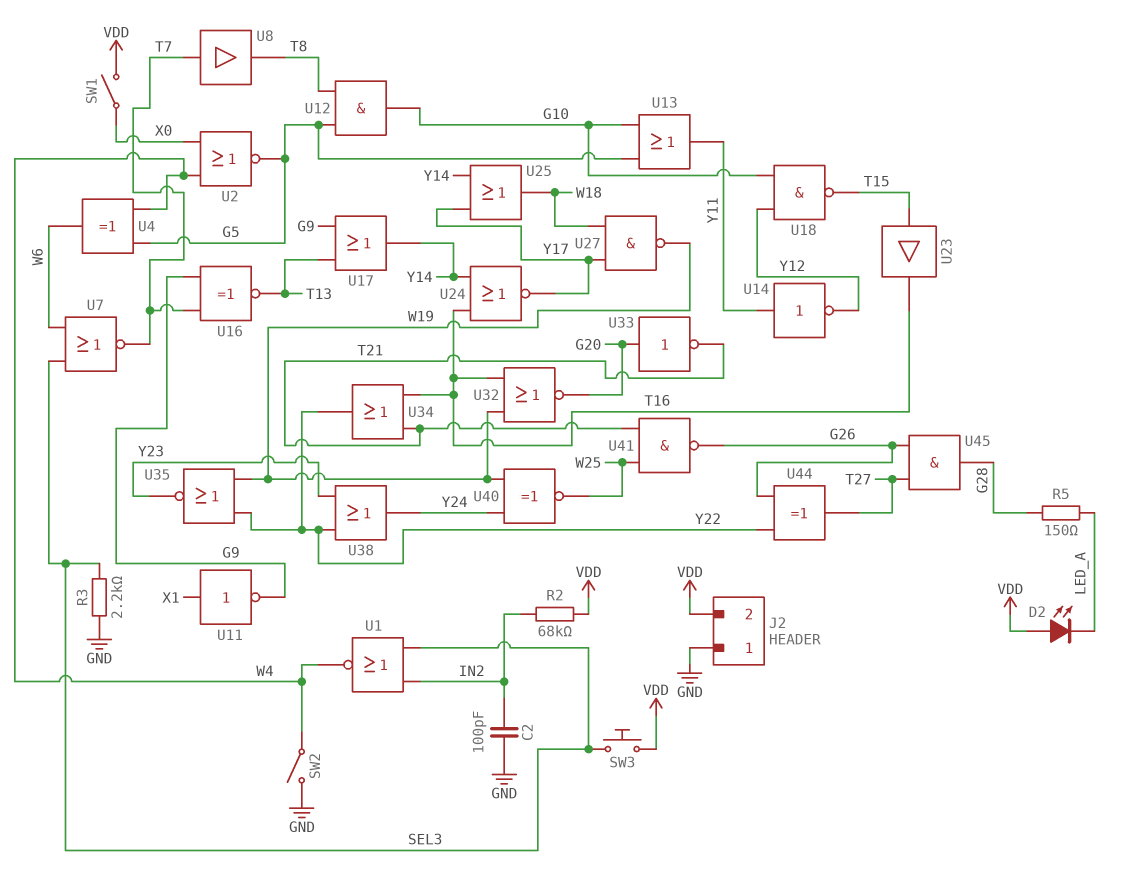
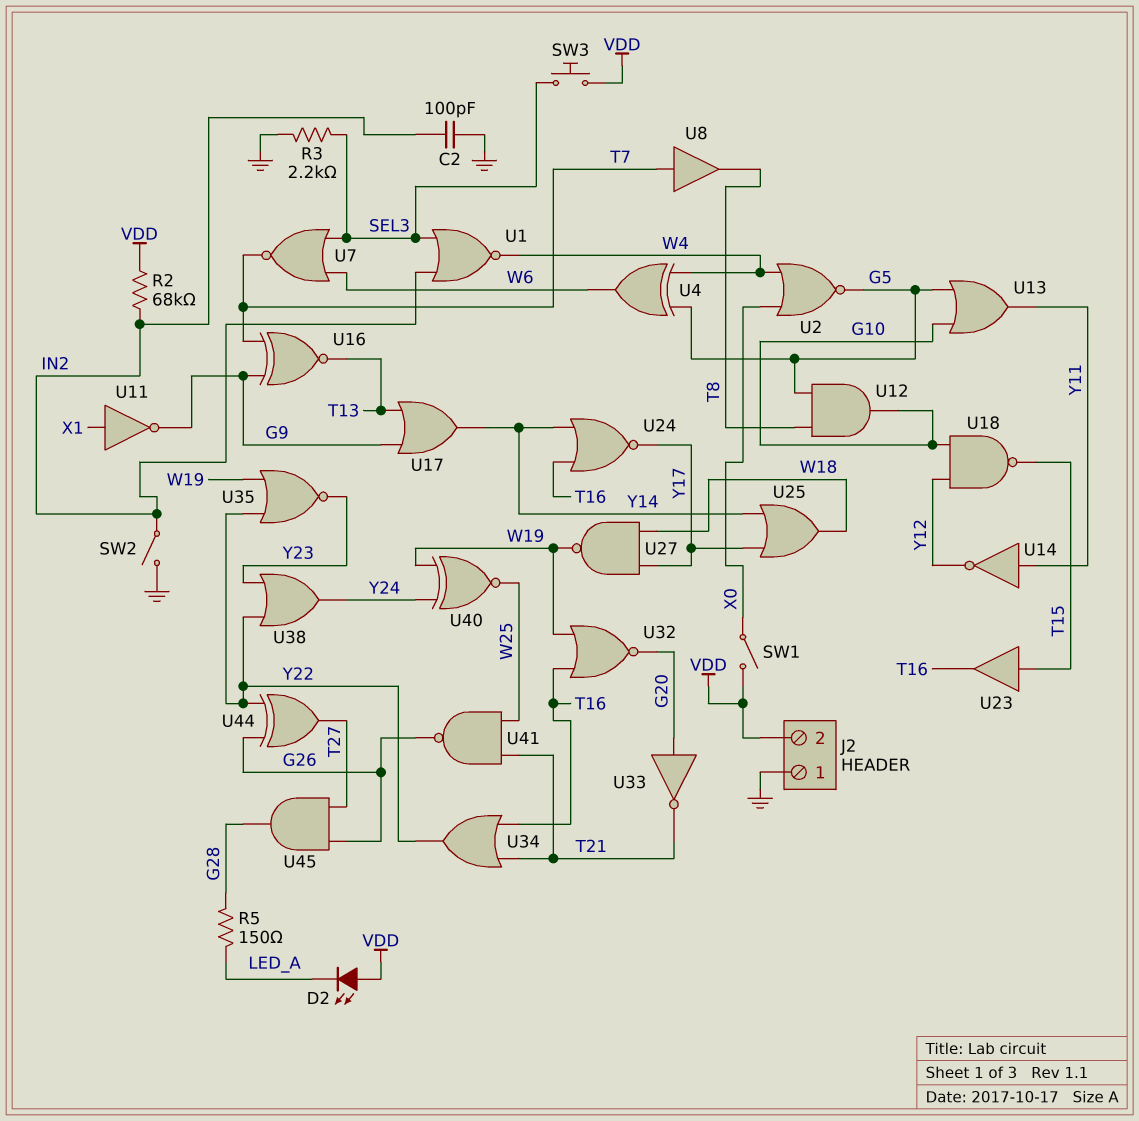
SW2: switch (GND, W4) -> switch (GND, IN2)

